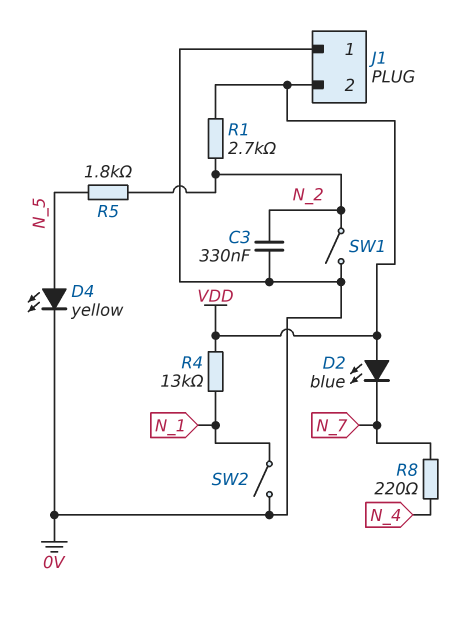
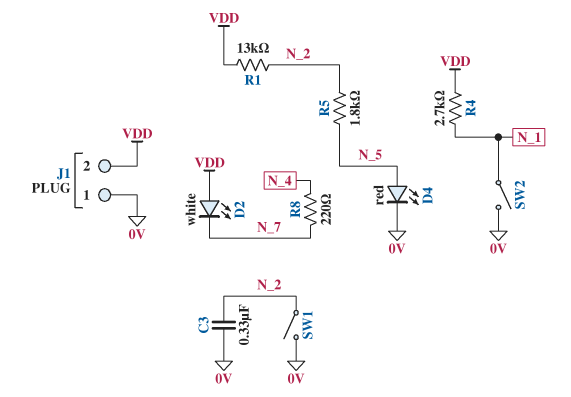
D2: LED blue (A VDD, K N_7) -> LED white (A VDD, K N_7)
D4: LED yellow (A N_5, K 0V) -> LED red (A N_5, K 0V)
R1: 2.7k (N_2, VDD) -> 13k (N_2, VDD)
R4: 13k (N_1, VDD) -> 2.7k (N_1, VDD)

